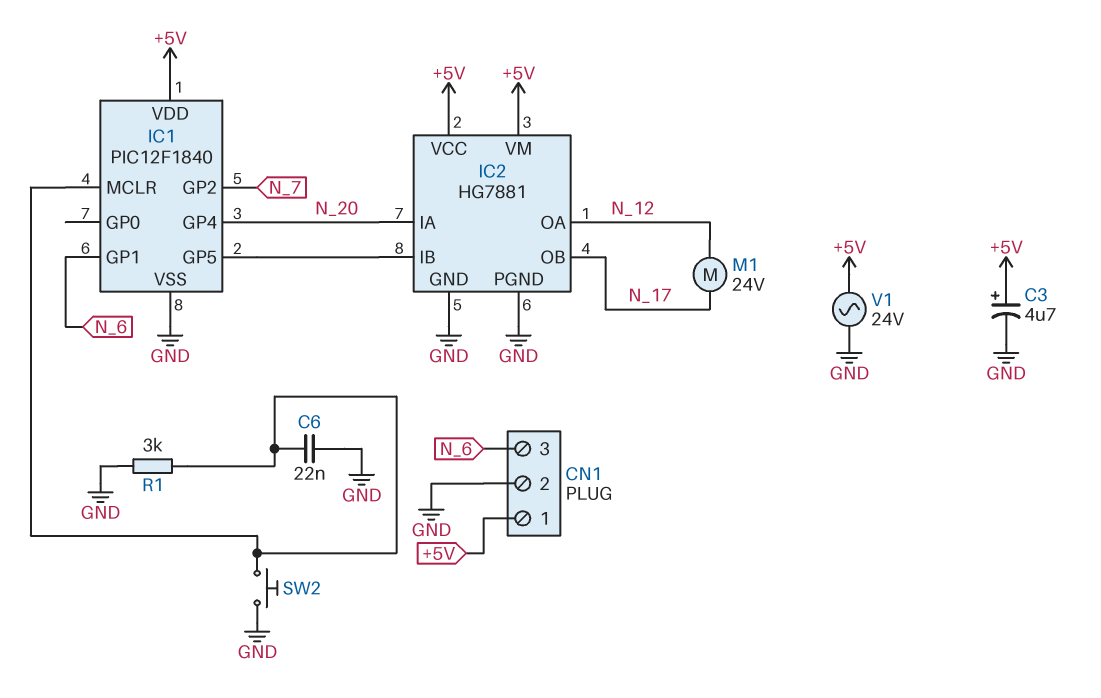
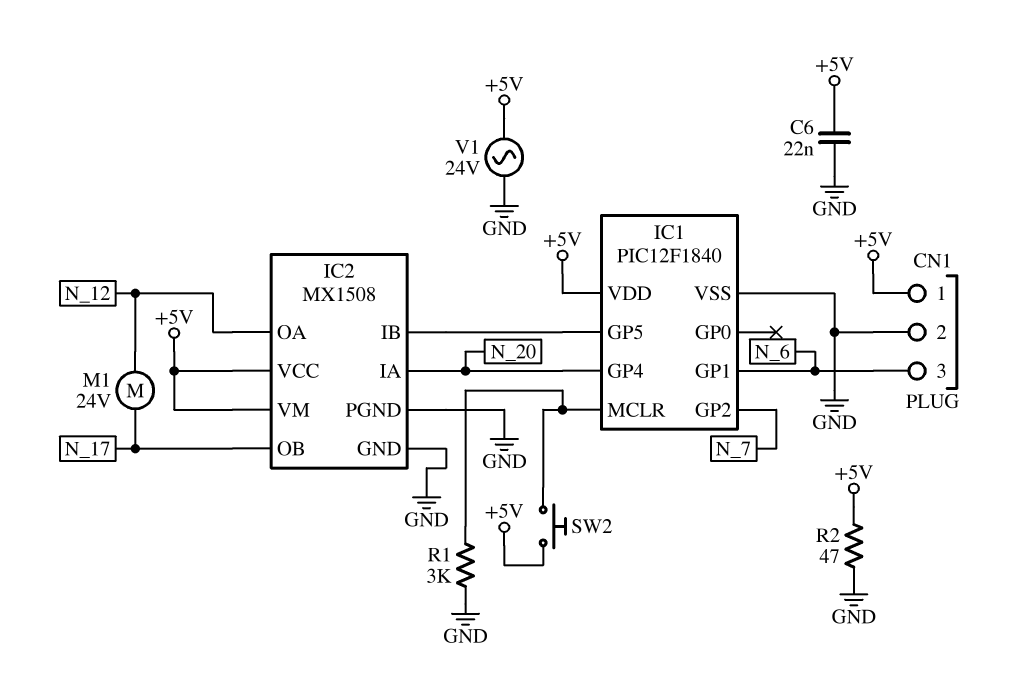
C3: 4.7uF (plus +5V, minus GND) -> none
C6: 22nF (GND, IC1/MCLR) -> 22nF (+5V, GND)
IC2: HG7881 -> MX1508
R2: none -> 47 (+5V, GND)
SW2: button (GND, IC1/MCLR) -> button (+5V, IC1/MCLR)

